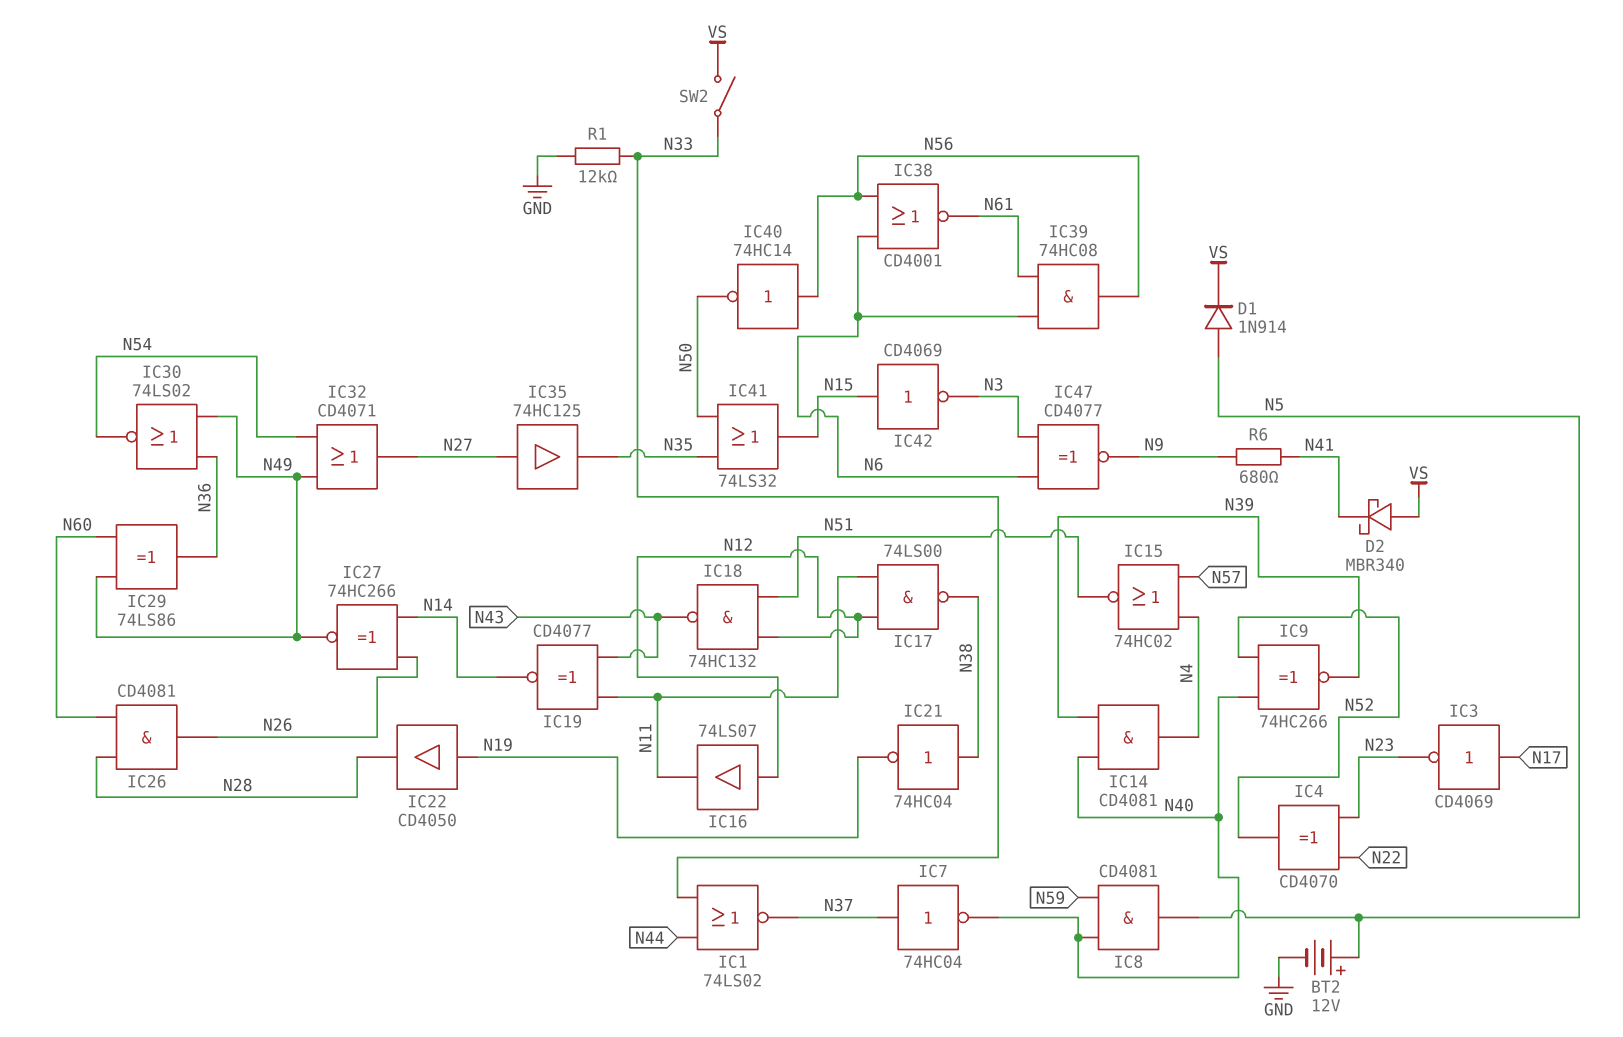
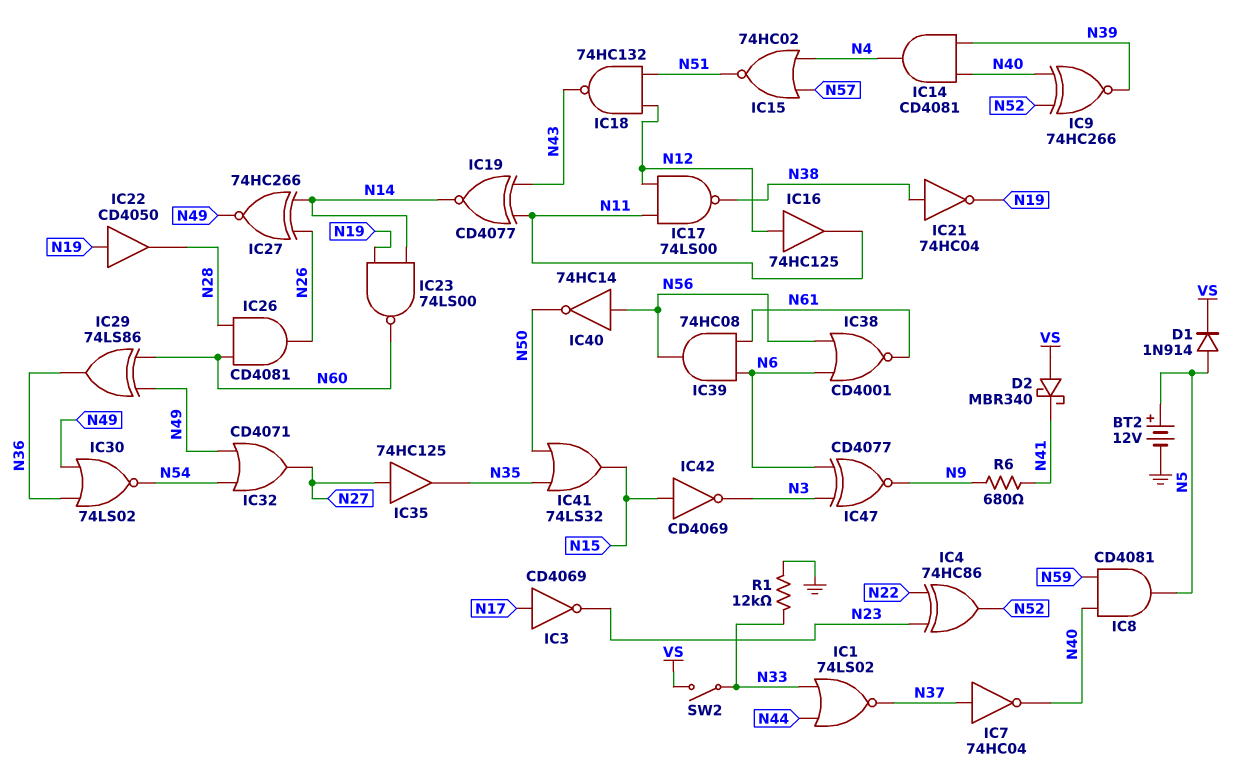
IC4: XOR CD4070 (in N22, in N23, out N52) -> XOR 74HC86 (in N22, in N23, out N52)
IC16: buffer 74LS07 (in N12, out N11) -> buffer 74HC125 (in N12, out N11)
IC23: none -> NAND 74LS00 (in N14, in N19, out N60)

